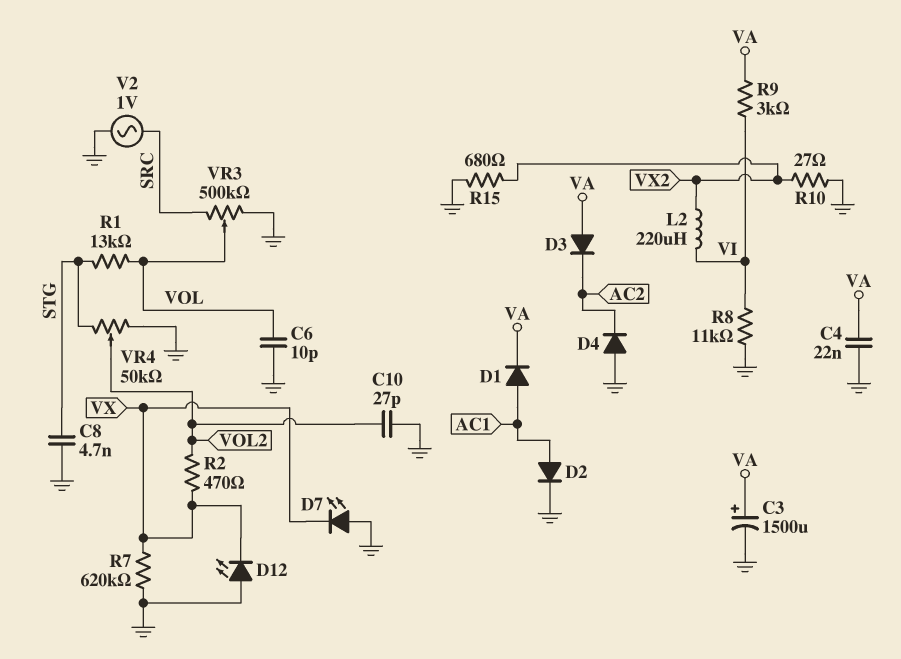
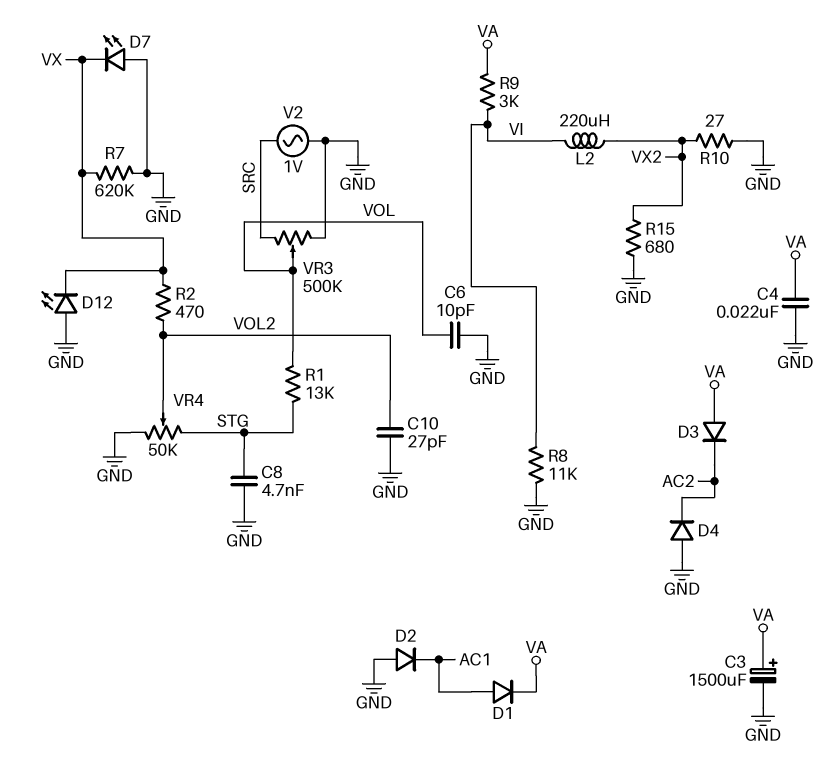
D2: diode (A AC1, K GND) -> diode (A GND, K AC1)

